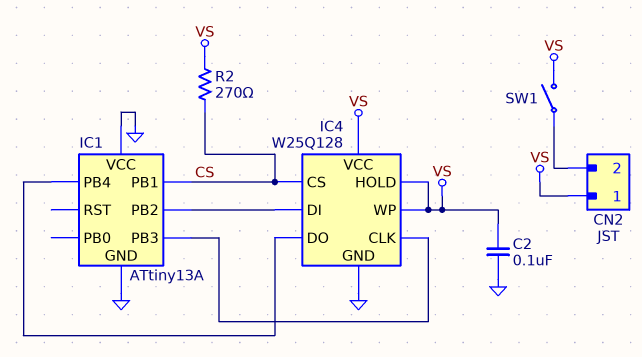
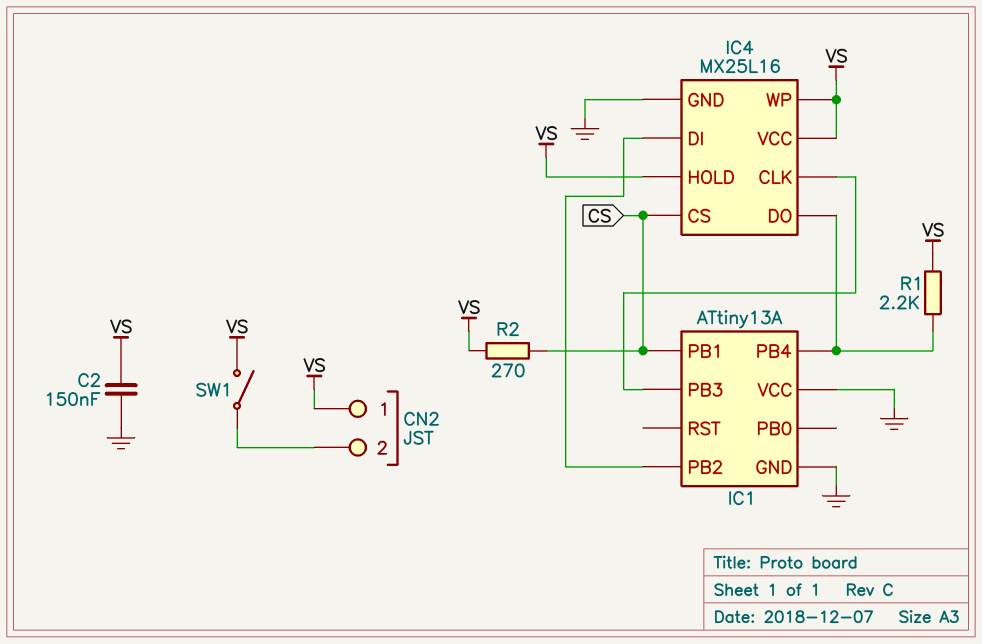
C2: 100nF (GND, VS) -> 150nF (GND, VS)
IC4: W25Q128 -> MX25L16
R1: none -> 2.2k (IC1/PB4, VS)

